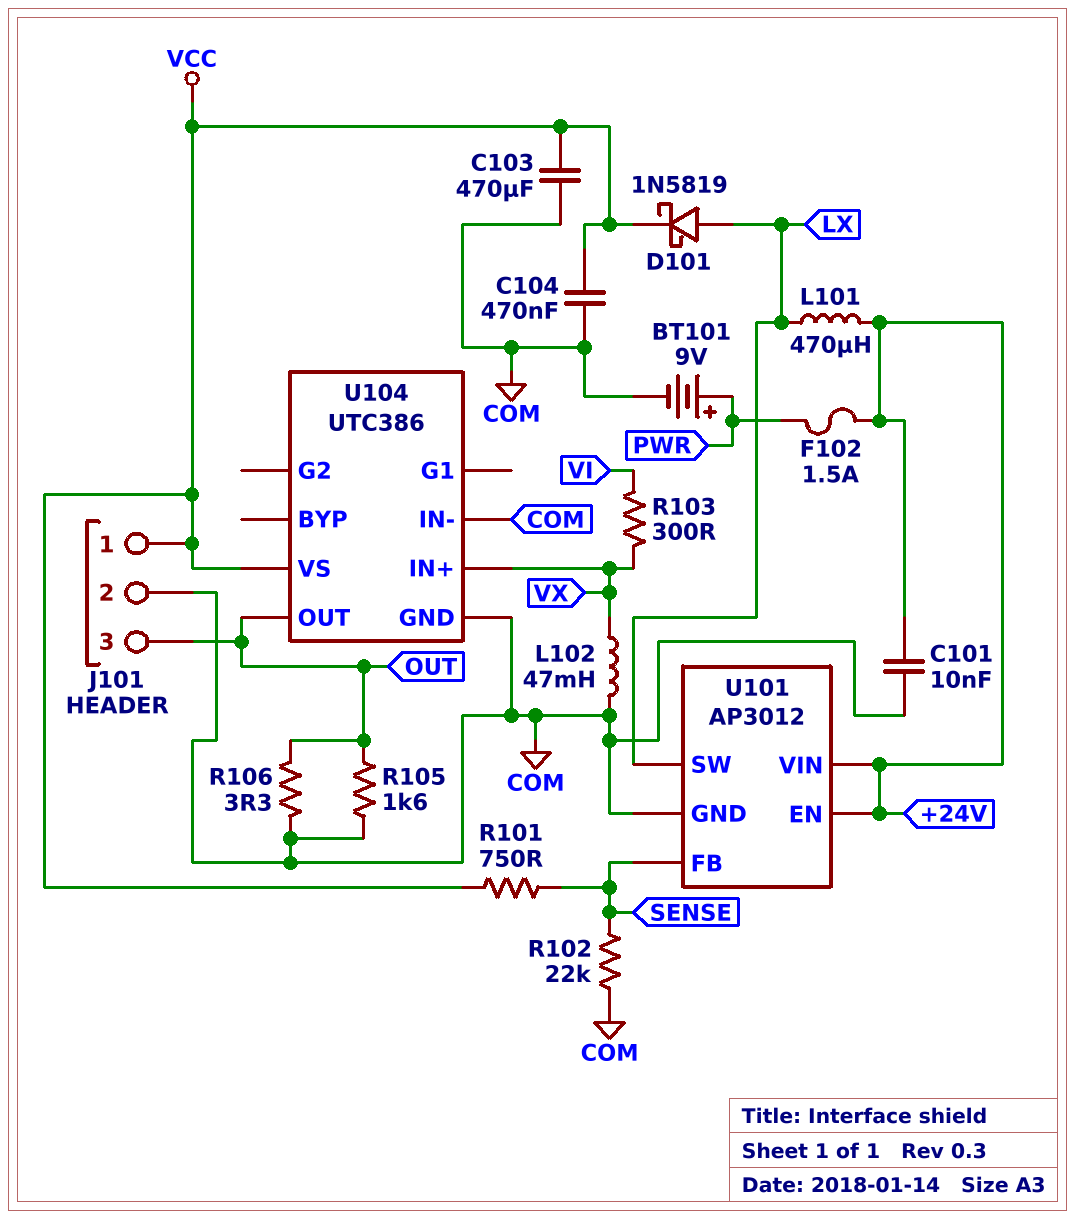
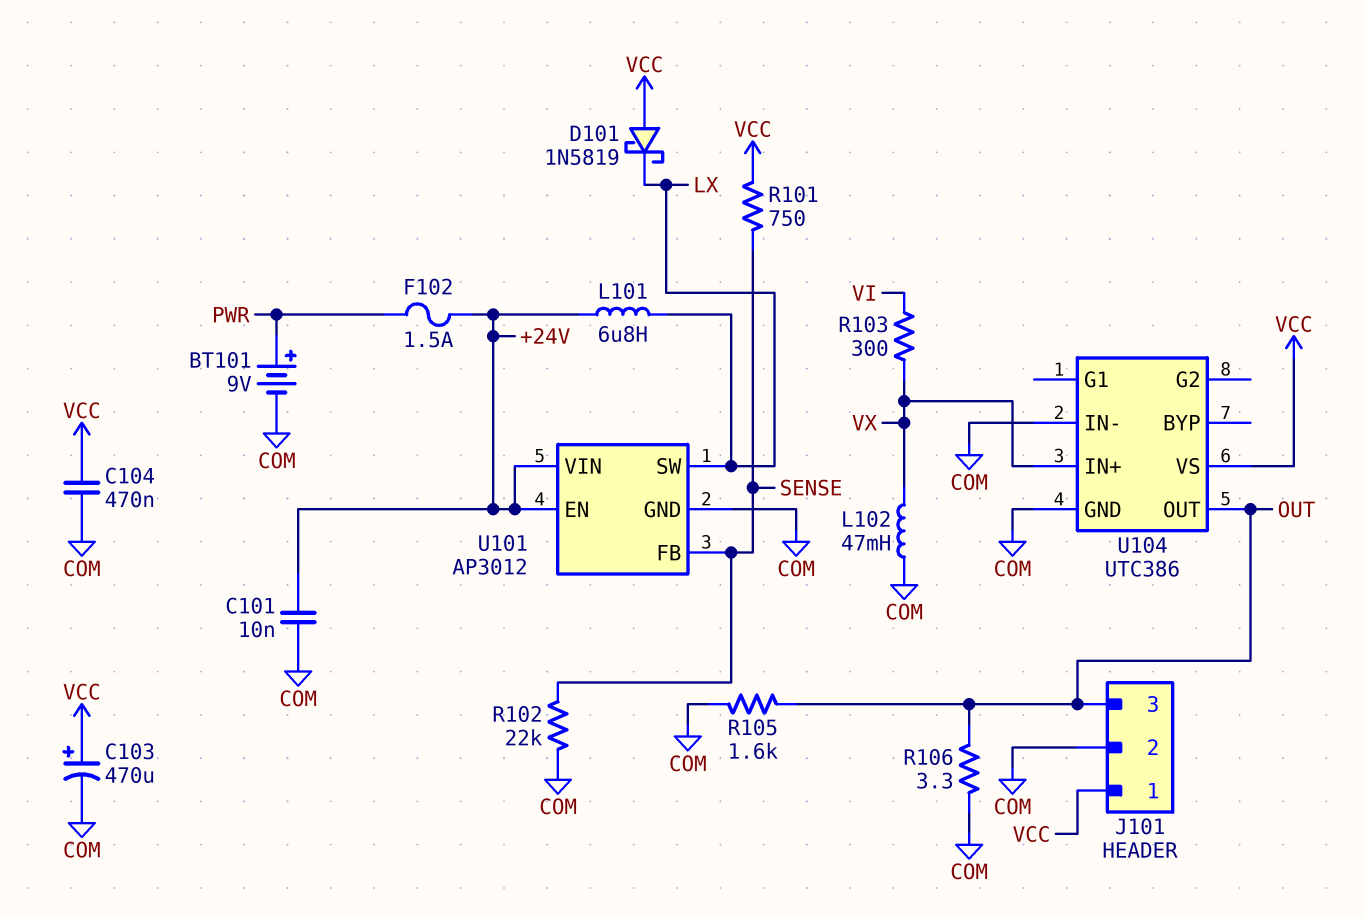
C103: 470uF (COM, VCC) -> 470uF (plus VCC, minus COM)
D101: schottky 1N5819 (A LX, K VCC) -> schottky 1N5819 (A VCC, K LX)
L101: 470uH (+24V, LX) -> 6.8uH (+24V, LX)

